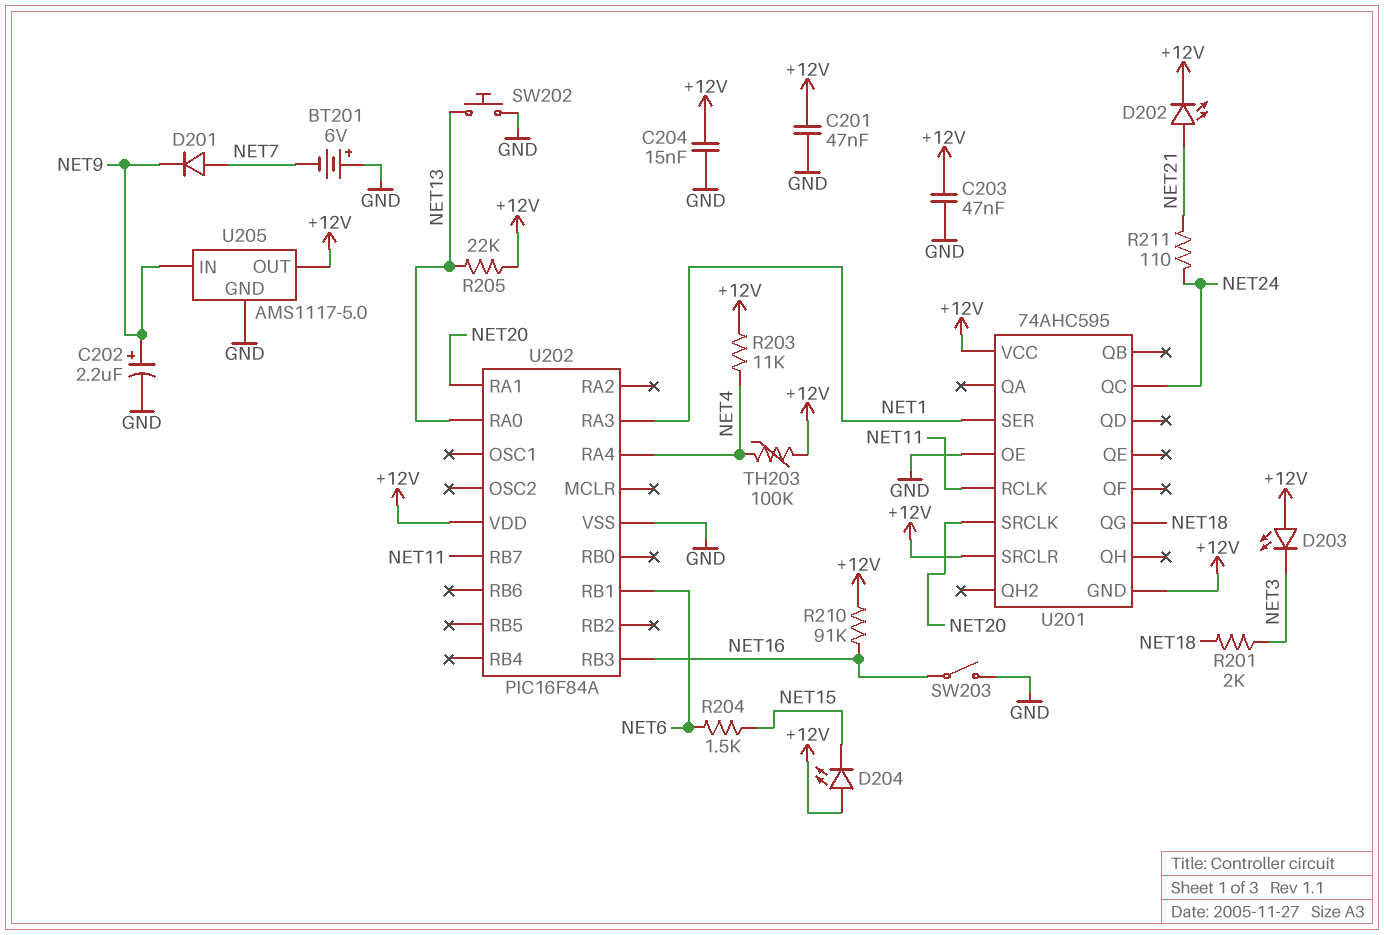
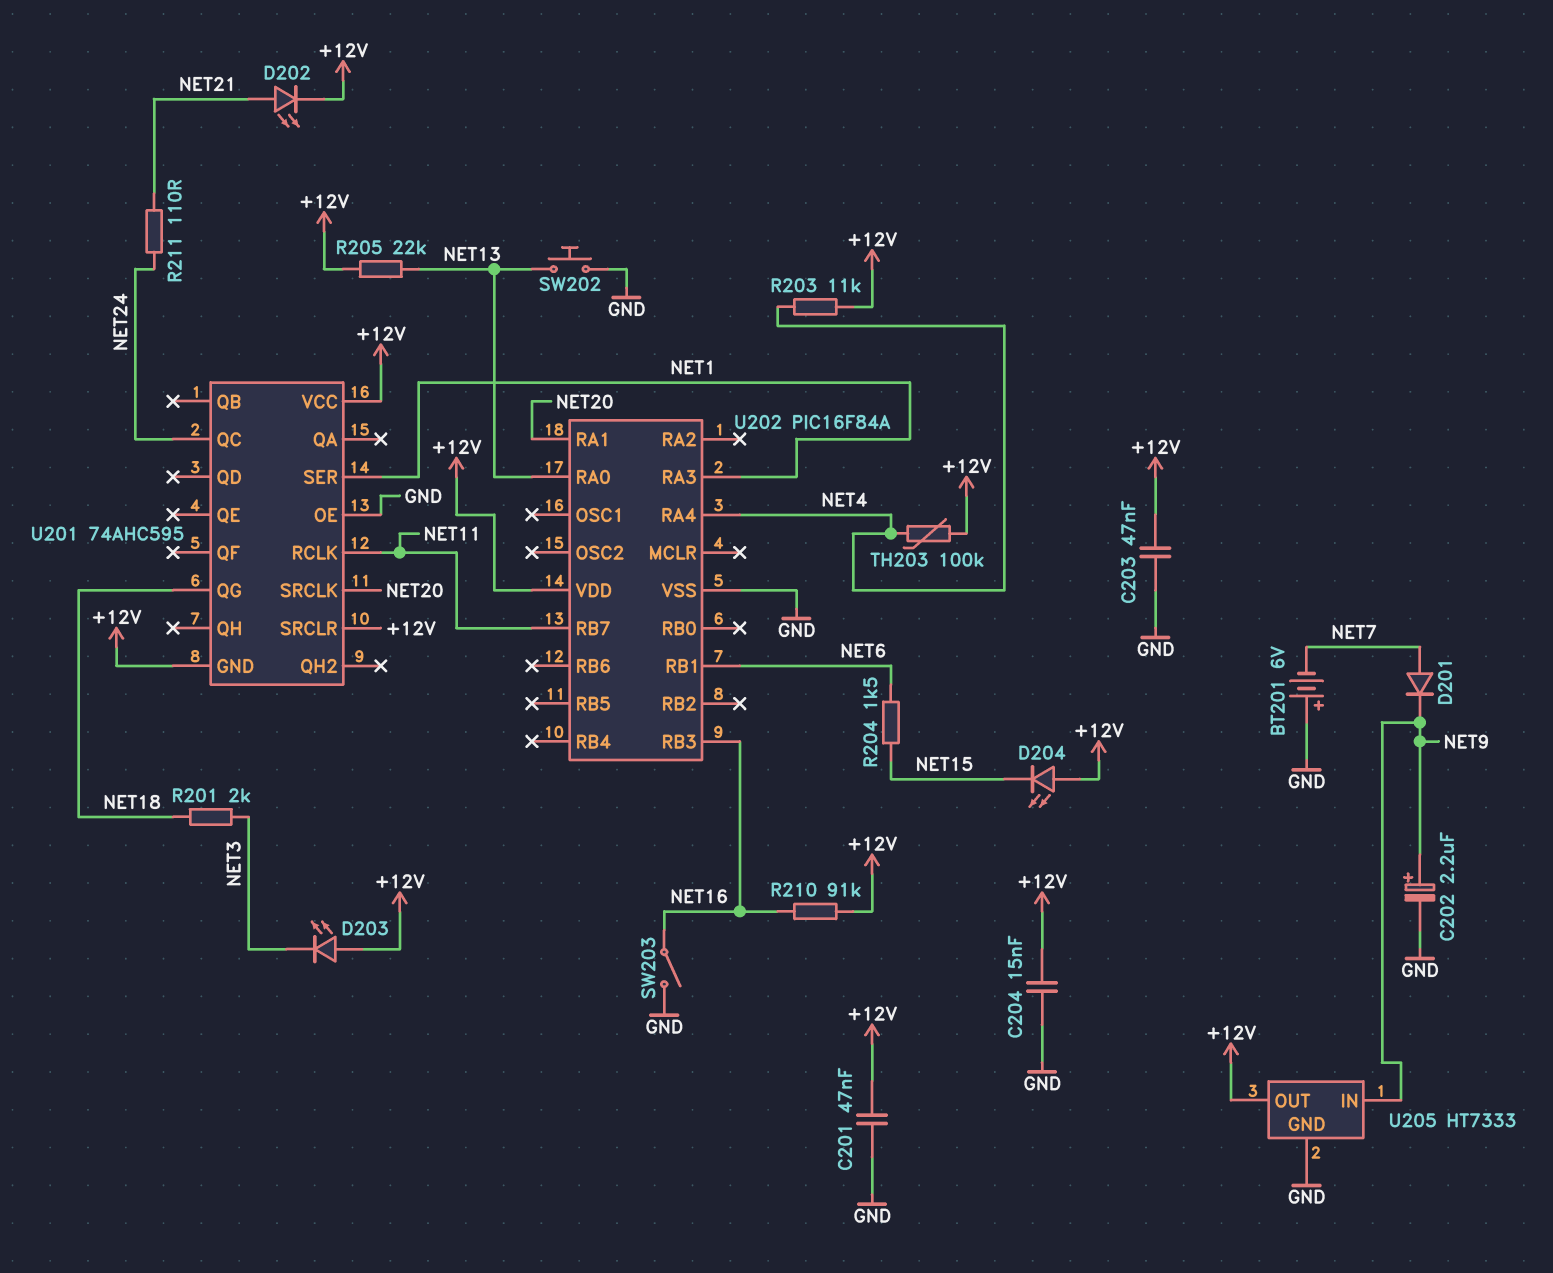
U205: AMS1117-5.0 -> HT7333

